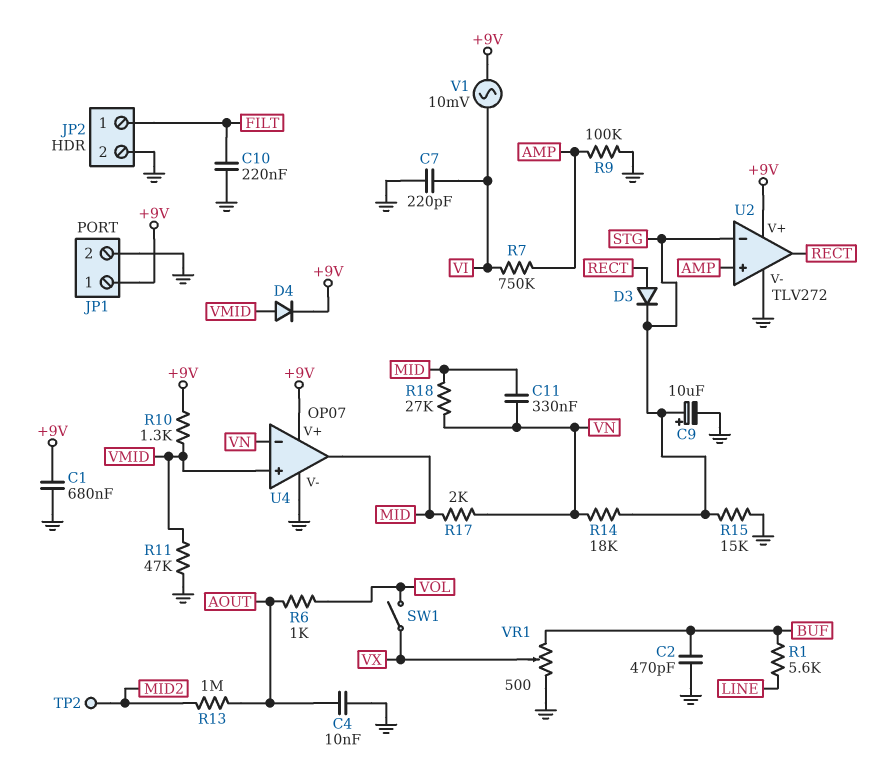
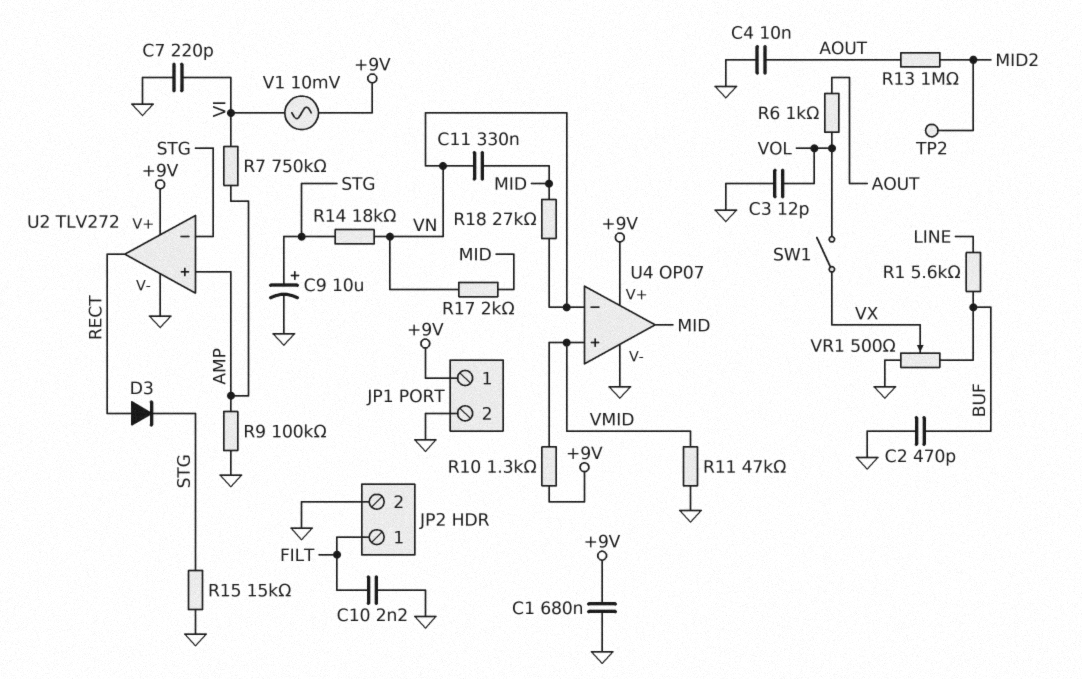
C3: none -> 12pF (GND, VOL)
C10: 220nF (FILT, GND) -> 2.2nF (FILT, GND)
D4: diode (A VMID, K +9V) -> none

